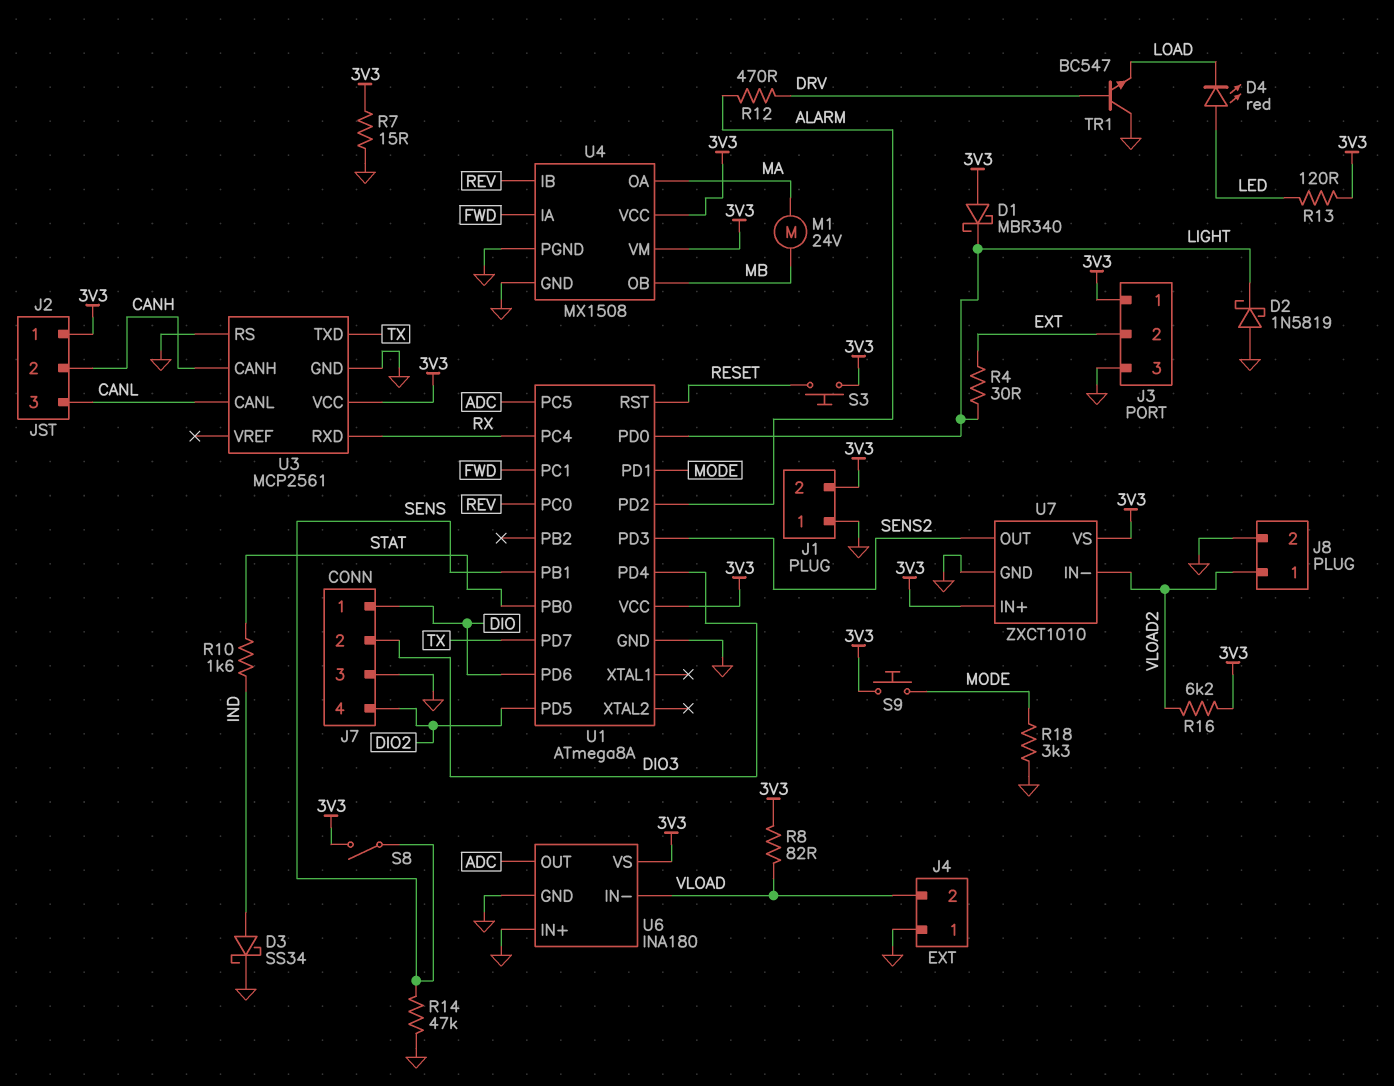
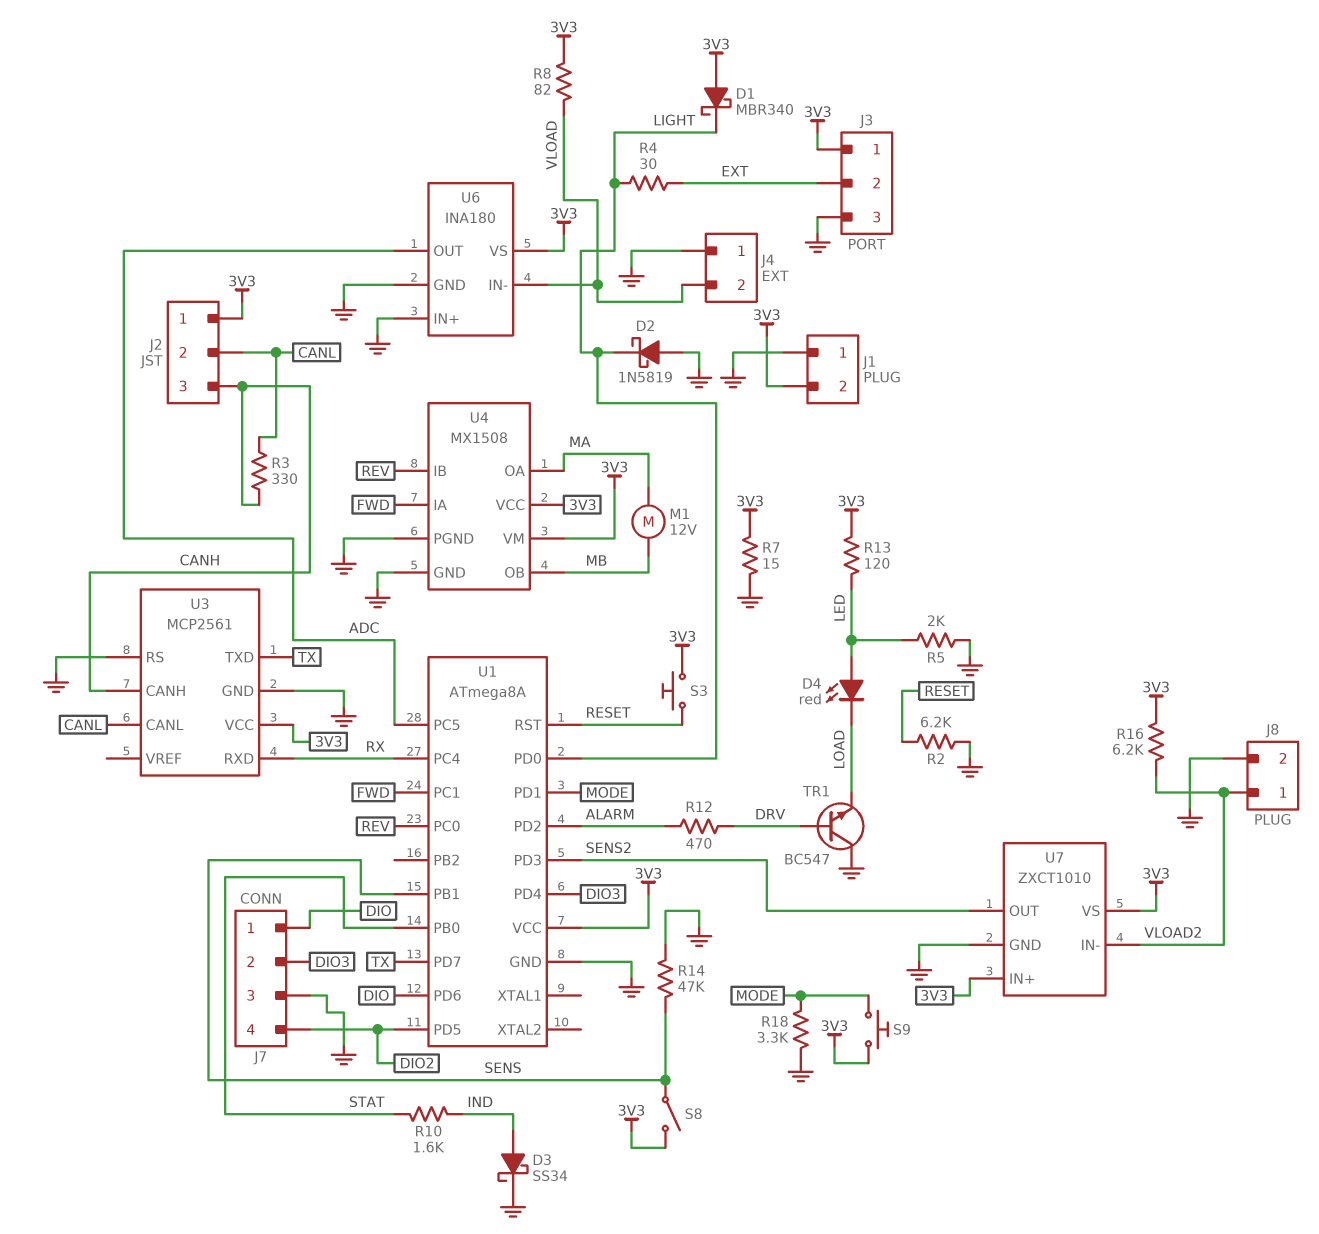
J2 pin 2: CANH -> CANL
J2 pin 3: CANL -> CANH
M1: motor 24V (MA, MB) -> motor 12V (MA, MB)
R2: none -> 6.2k (GND, RESET)
R3: none -> 330 (CANH, CANL)
R5: none -> 2k (GND, LED)

